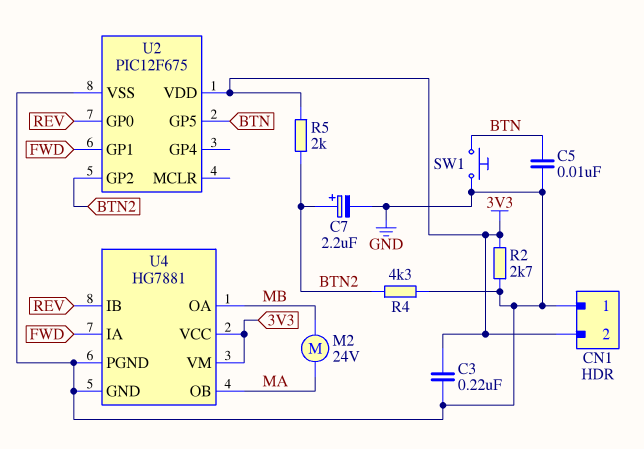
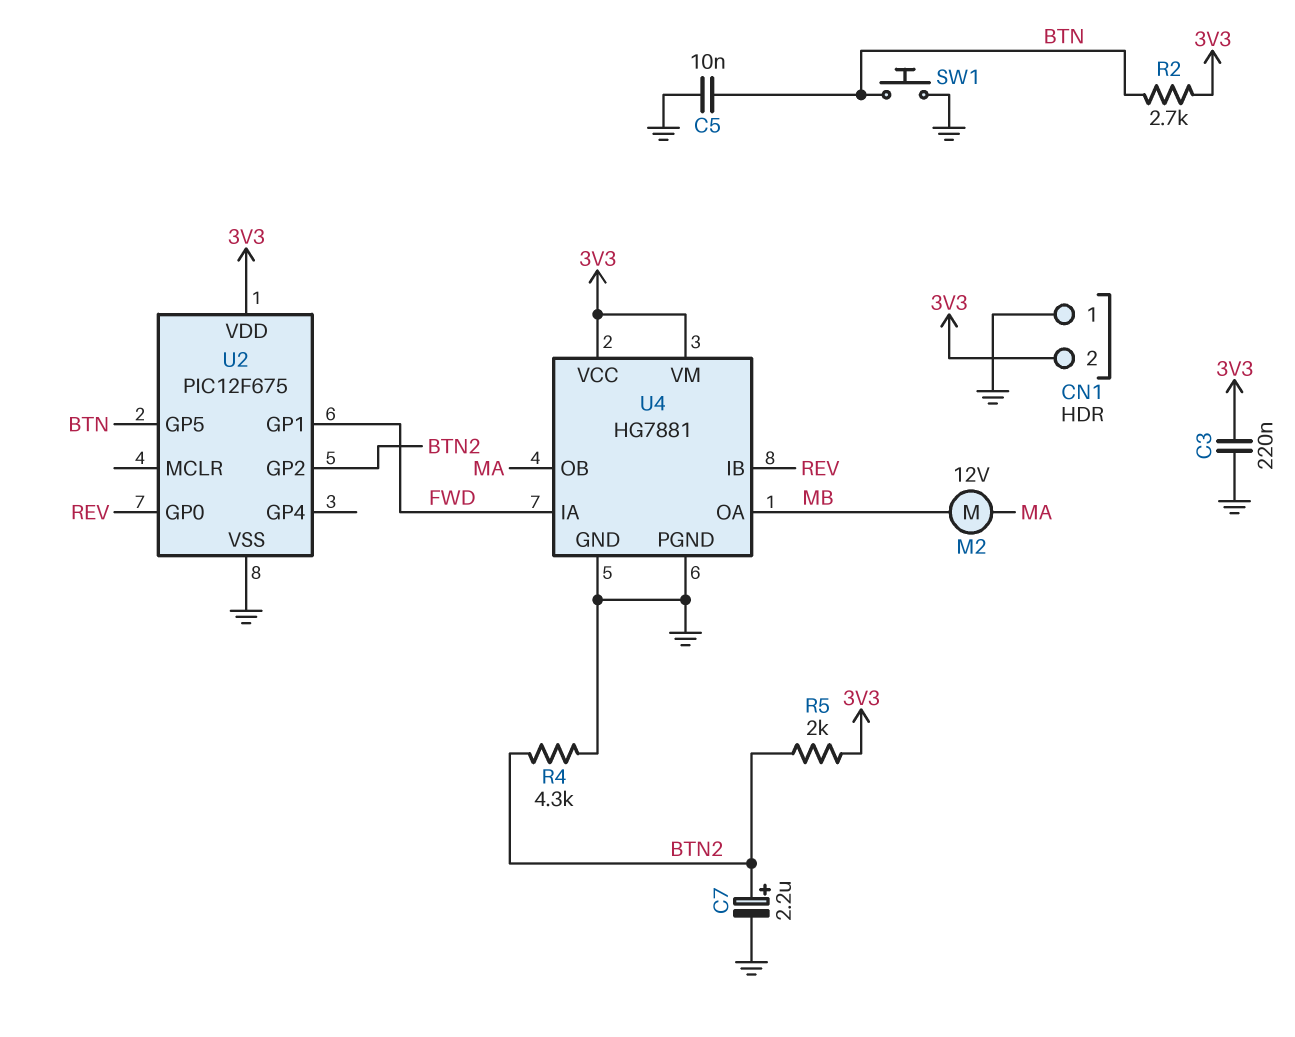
M2: motor 24V (MA, MB) -> motor 12V (MA, MB)
R2: 2.7k (3V3, GND) -> 2.7k (3V3, BTN)

